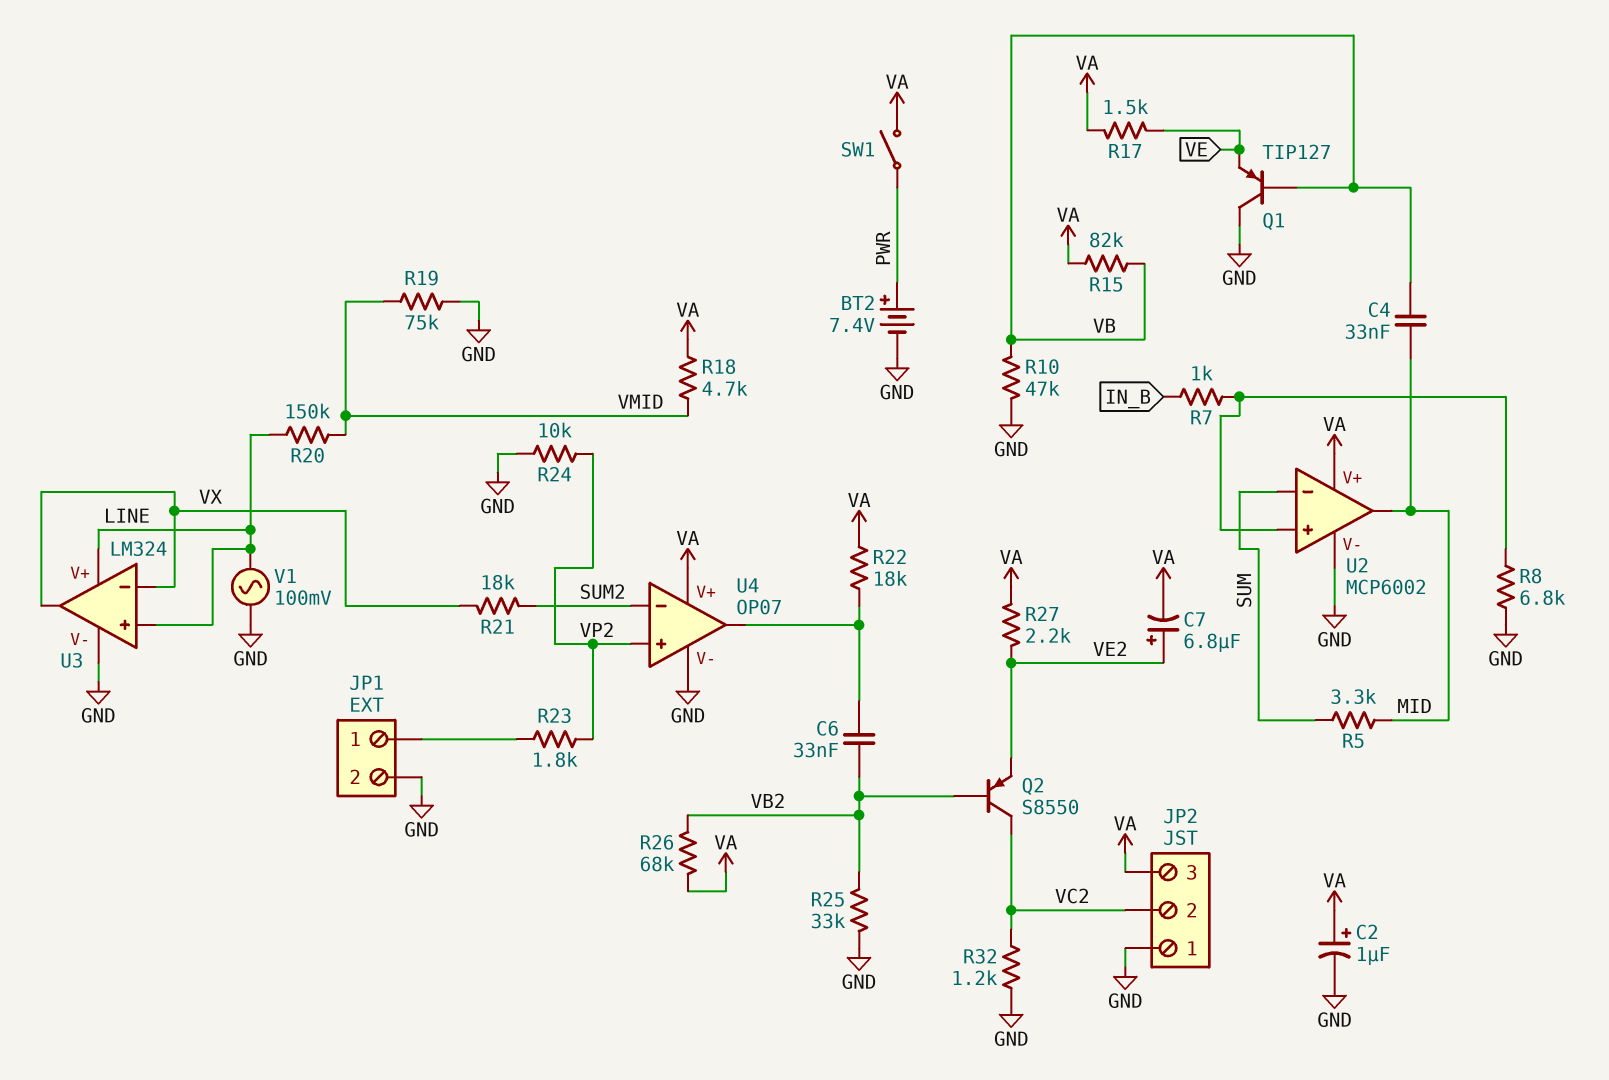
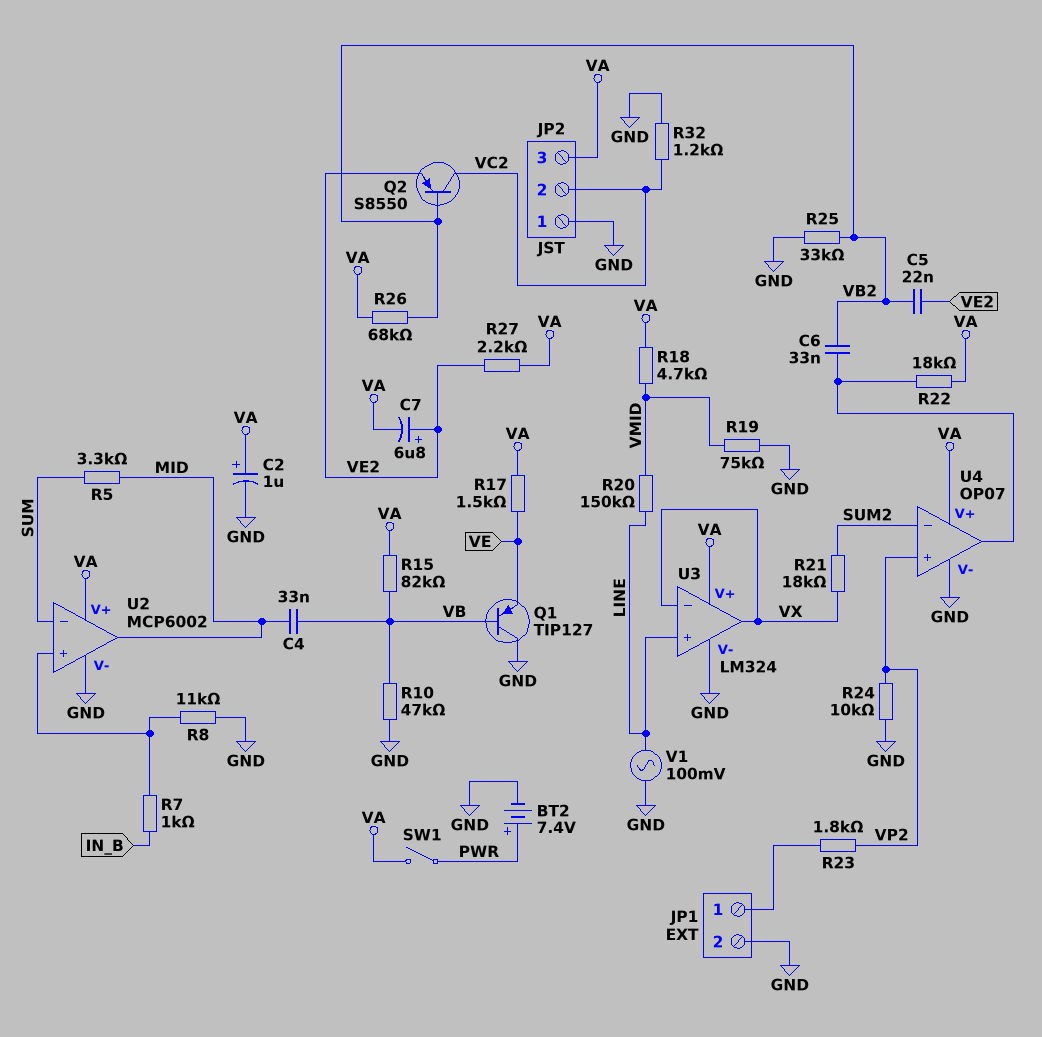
C5: none -> 22nF (VB2, VE2)
R8: 6.8k (GND, U2/in+) -> 11k (GND, U2/in+)
U3 pin V+: LINE -> VA

